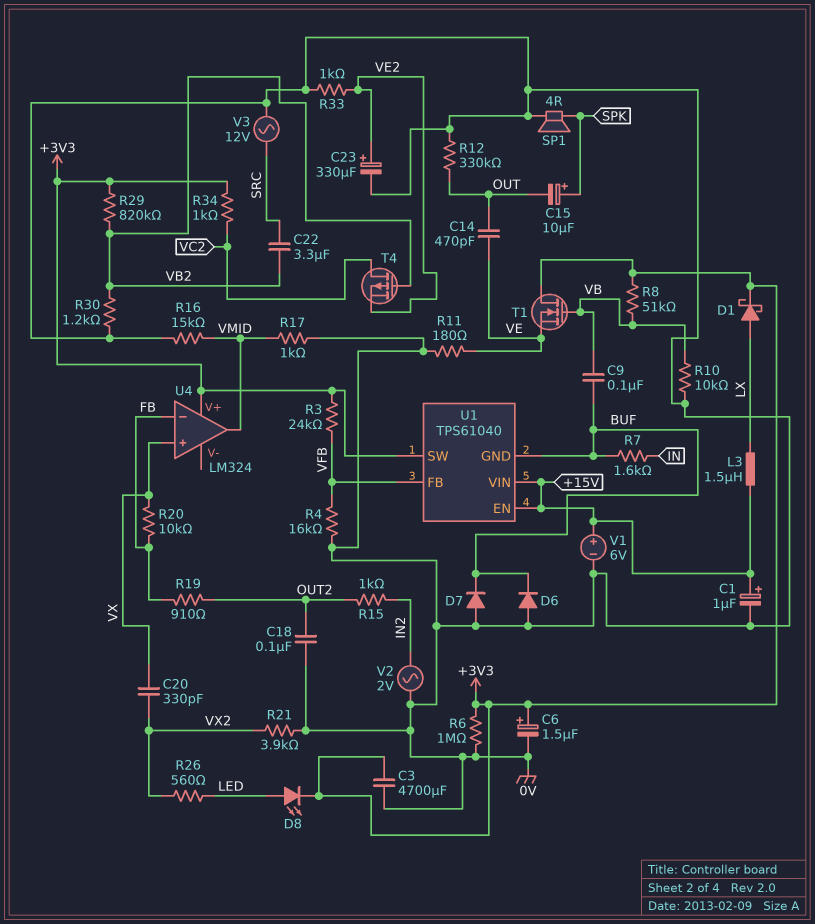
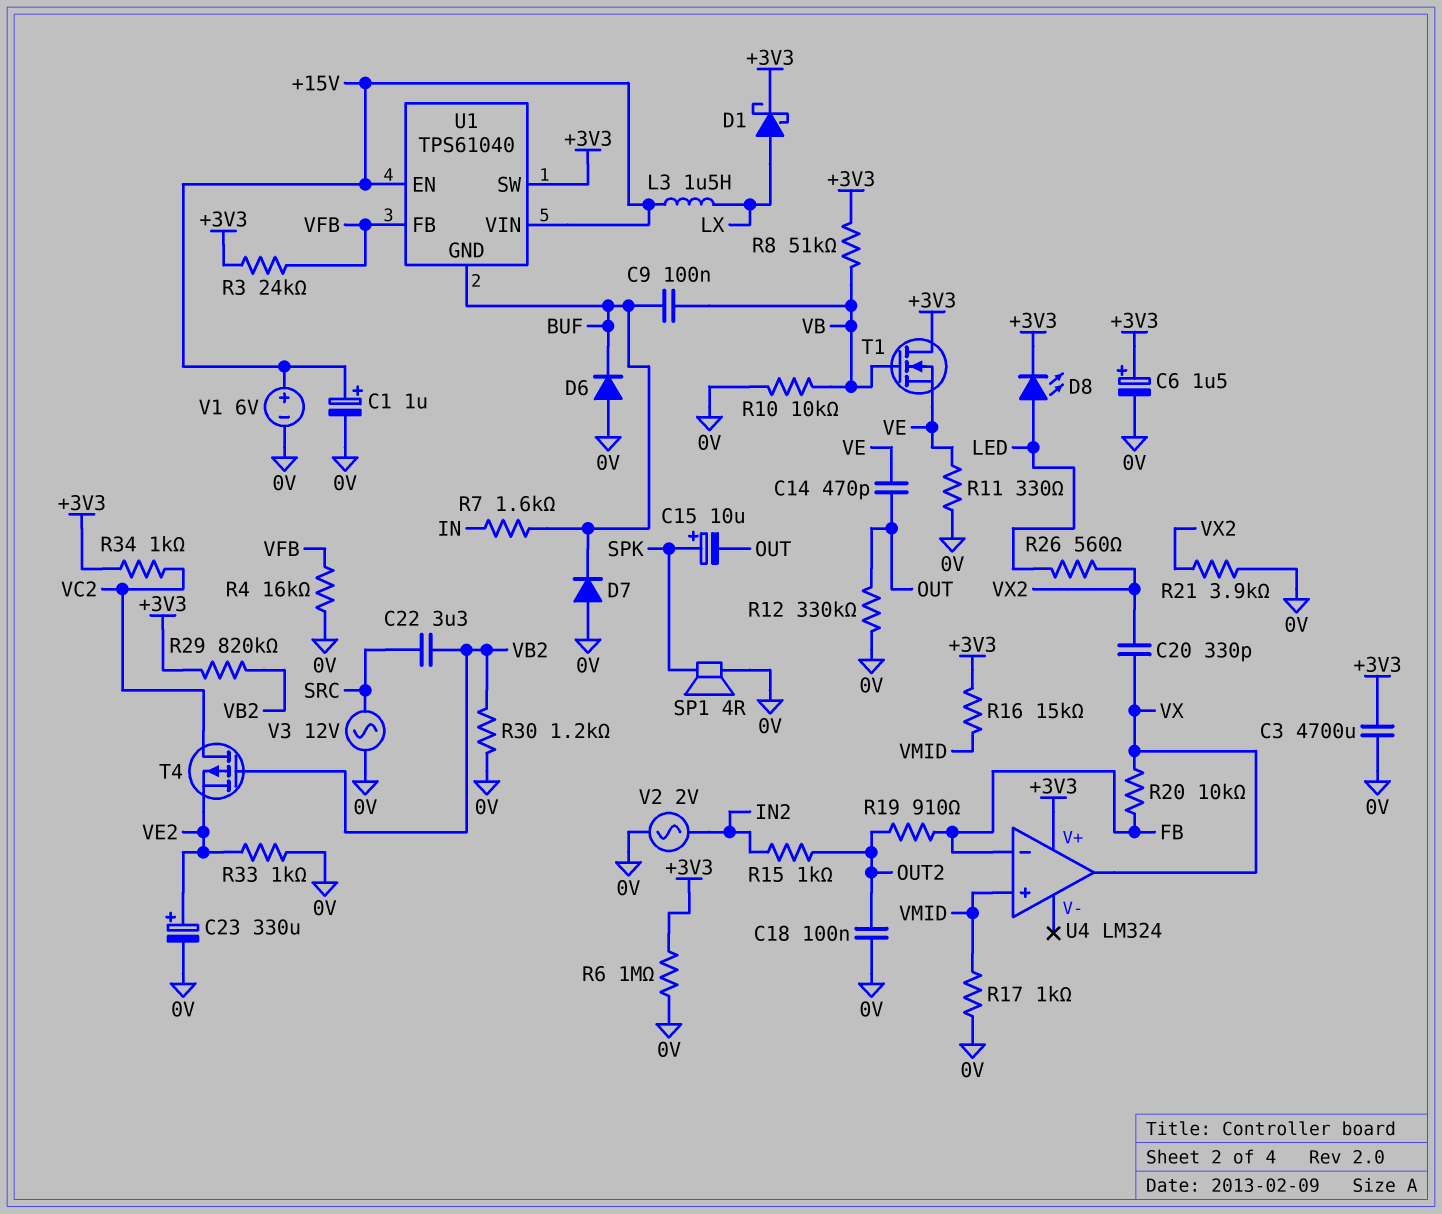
R11: 180 (0V, VE) -> 330 (0V, VE)
R16: 15k (0V, VMID) -> 15k (+3V3, VMID)
U4 pin in+: VX -> VMID
U4 pin out: VMID -> VX

